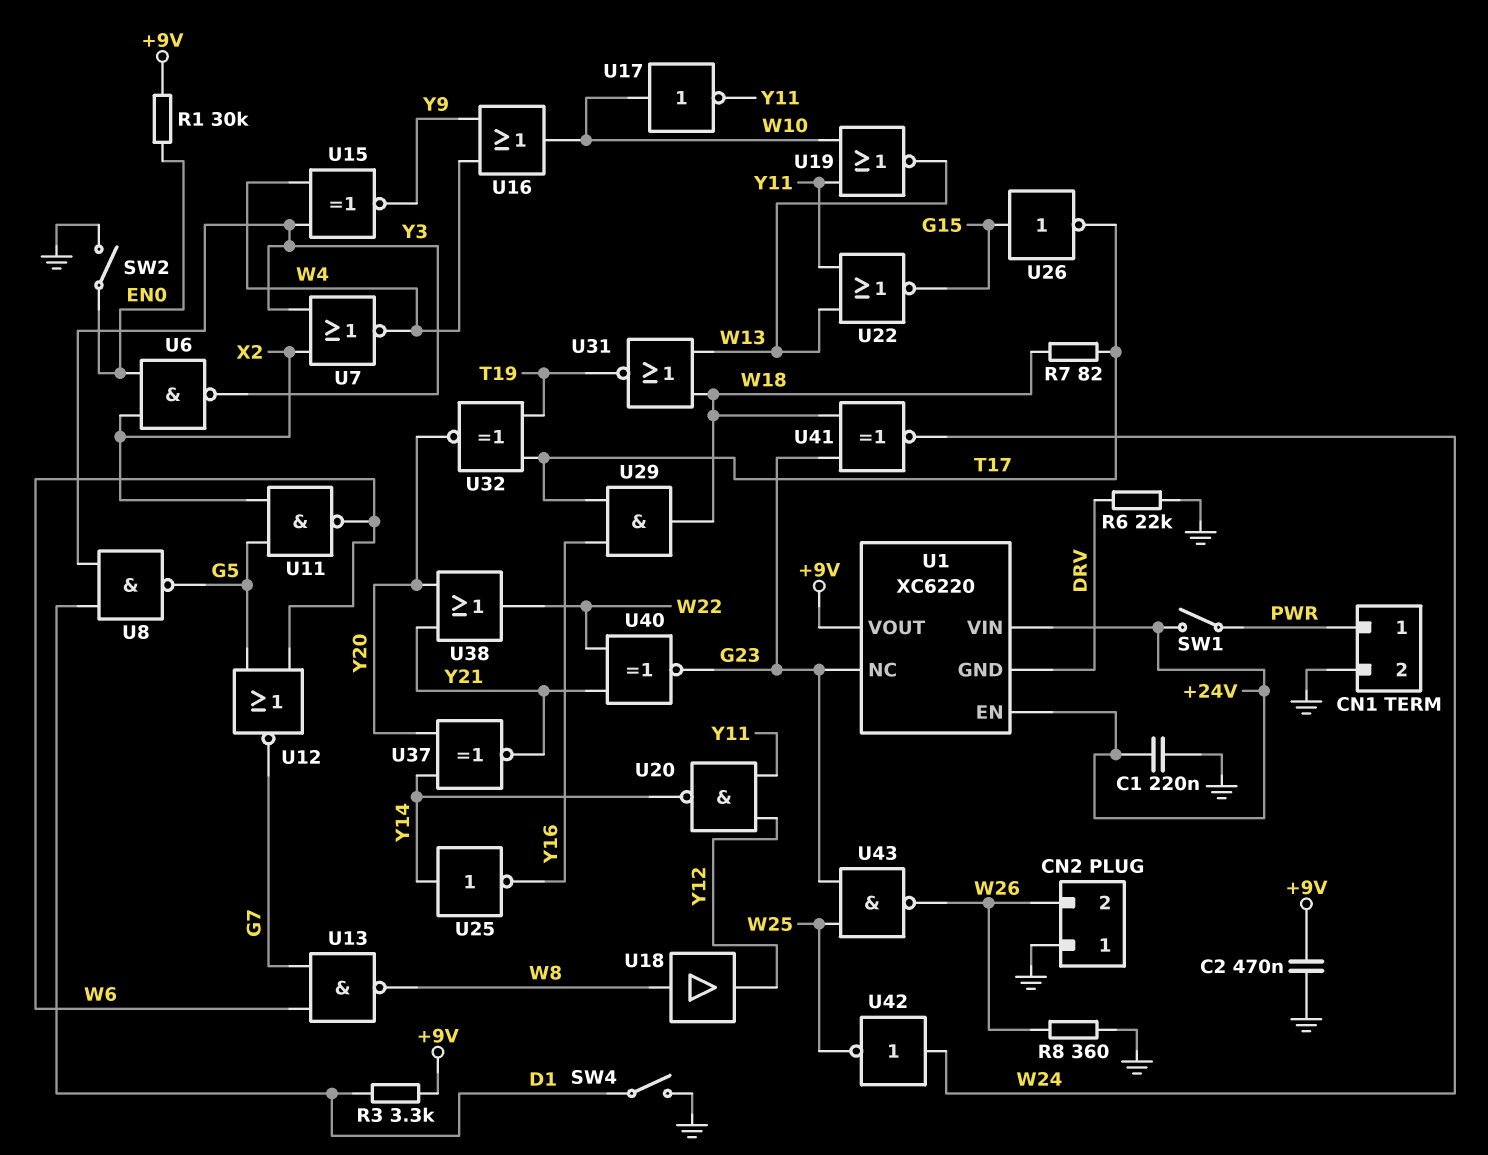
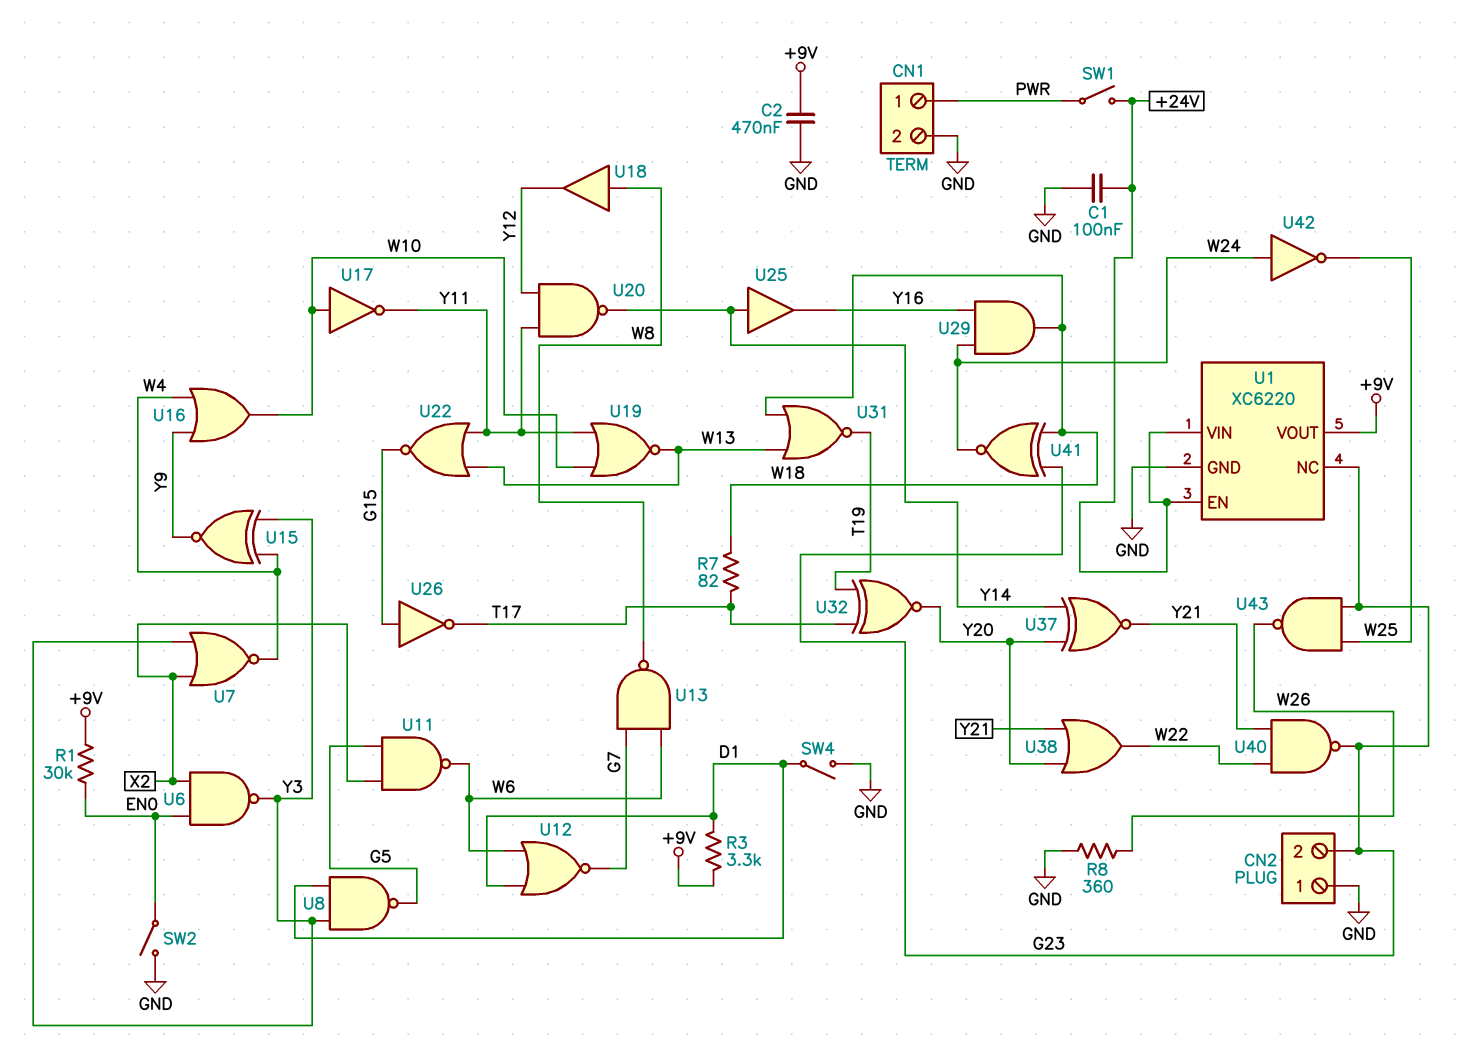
C1: 220nF (+24V, GND) -> 100nF (+24V, GND)
CN2 pin 2: W26 -> G23
R6: 22k (DRV, GND) -> none
U1 pin GND: DRV -> GND
U12: NOR (in G5, in W6, out G7) -> NOR (in D1, in W6, out G7)
U25: NOT (in Y14, out Y16) -> buffer (in Y14, out Y16)
U29: AND (in T17, in Y16, out W18) -> AND (in W24, in Y16, out W18)
U40: XNOR (in W22, in Y21, out G23) -> NAND (in W22, in Y21, out G23)

